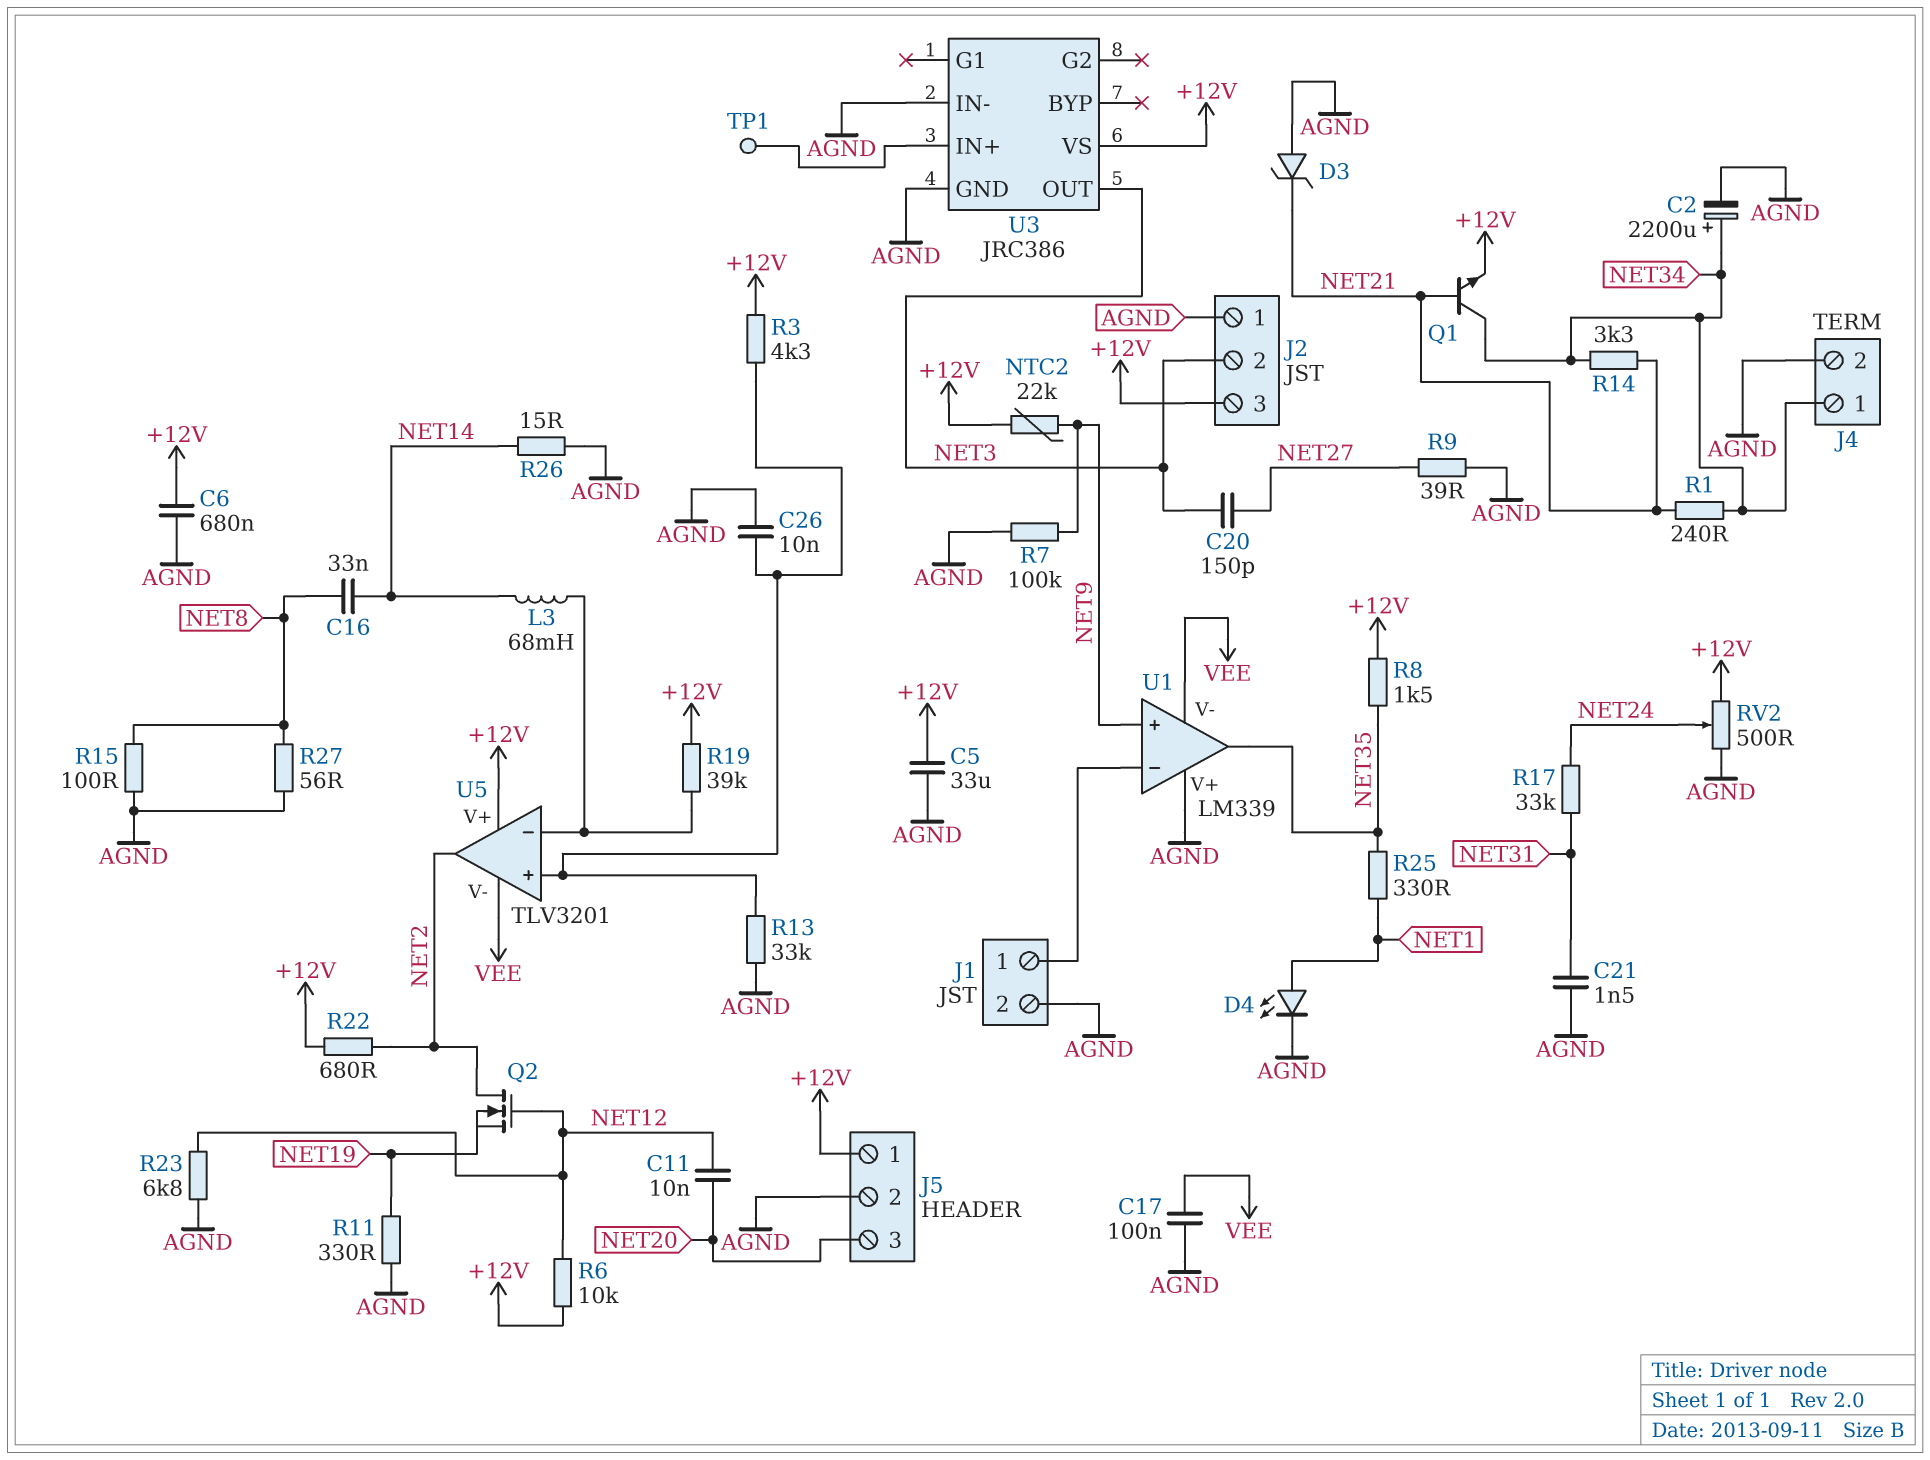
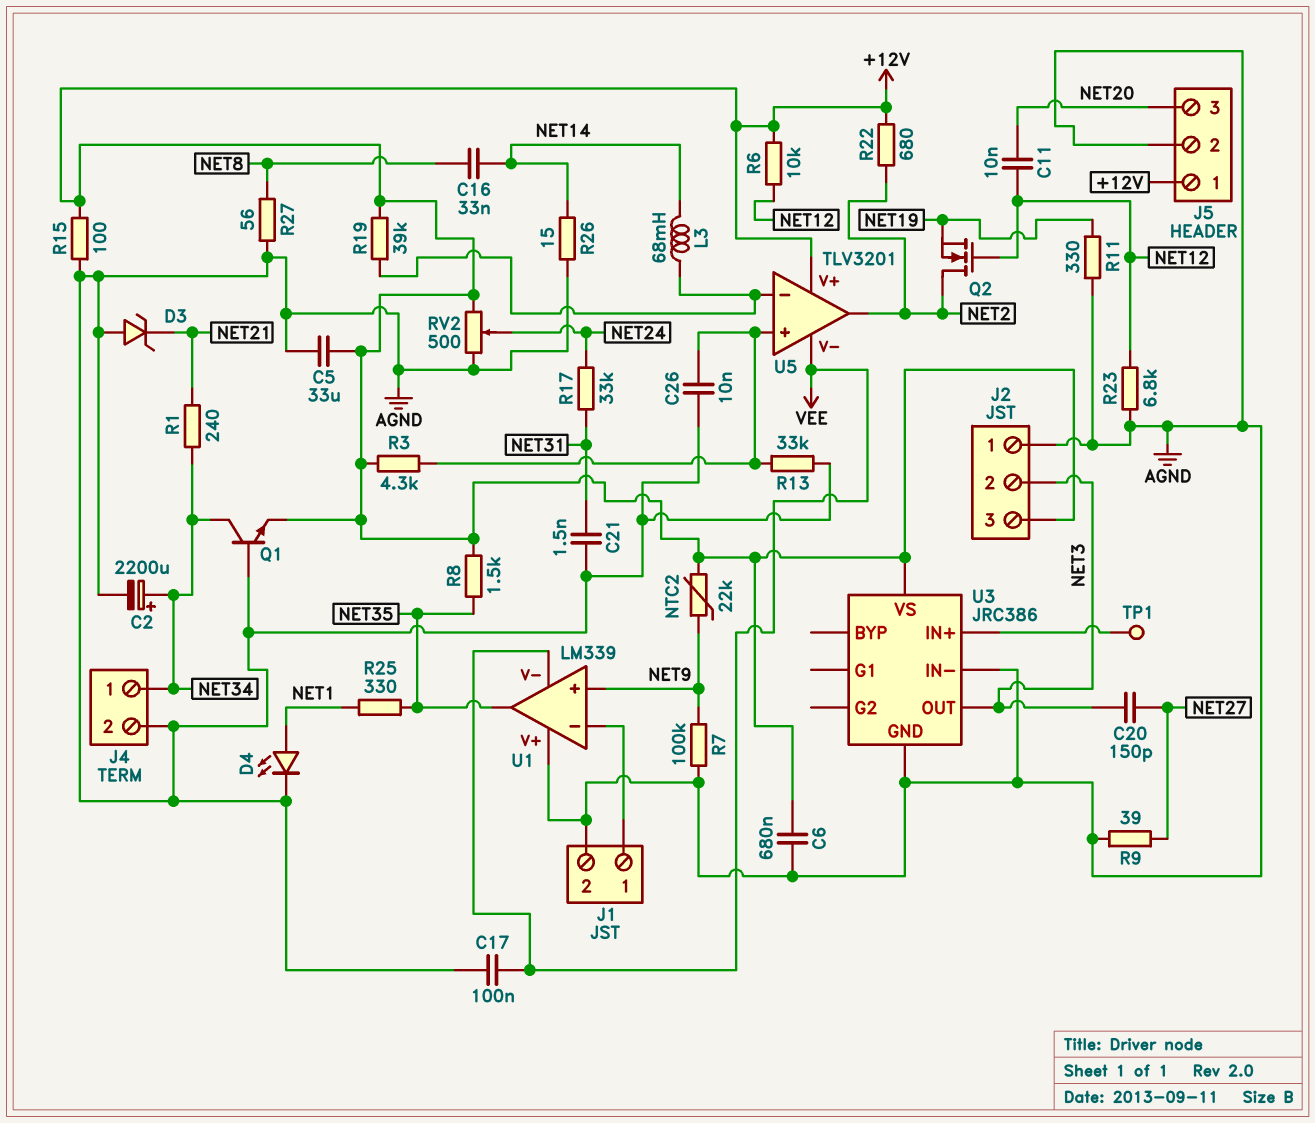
Q1: NPN (B NET21, C NET34, E +12V) -> NPN (B AGND, C NET34, E +12V)
R14: 3.3k (NET21, NET34) -> none
R15: 100 (AGND, NET8) -> 100 (+12V, AGND)

